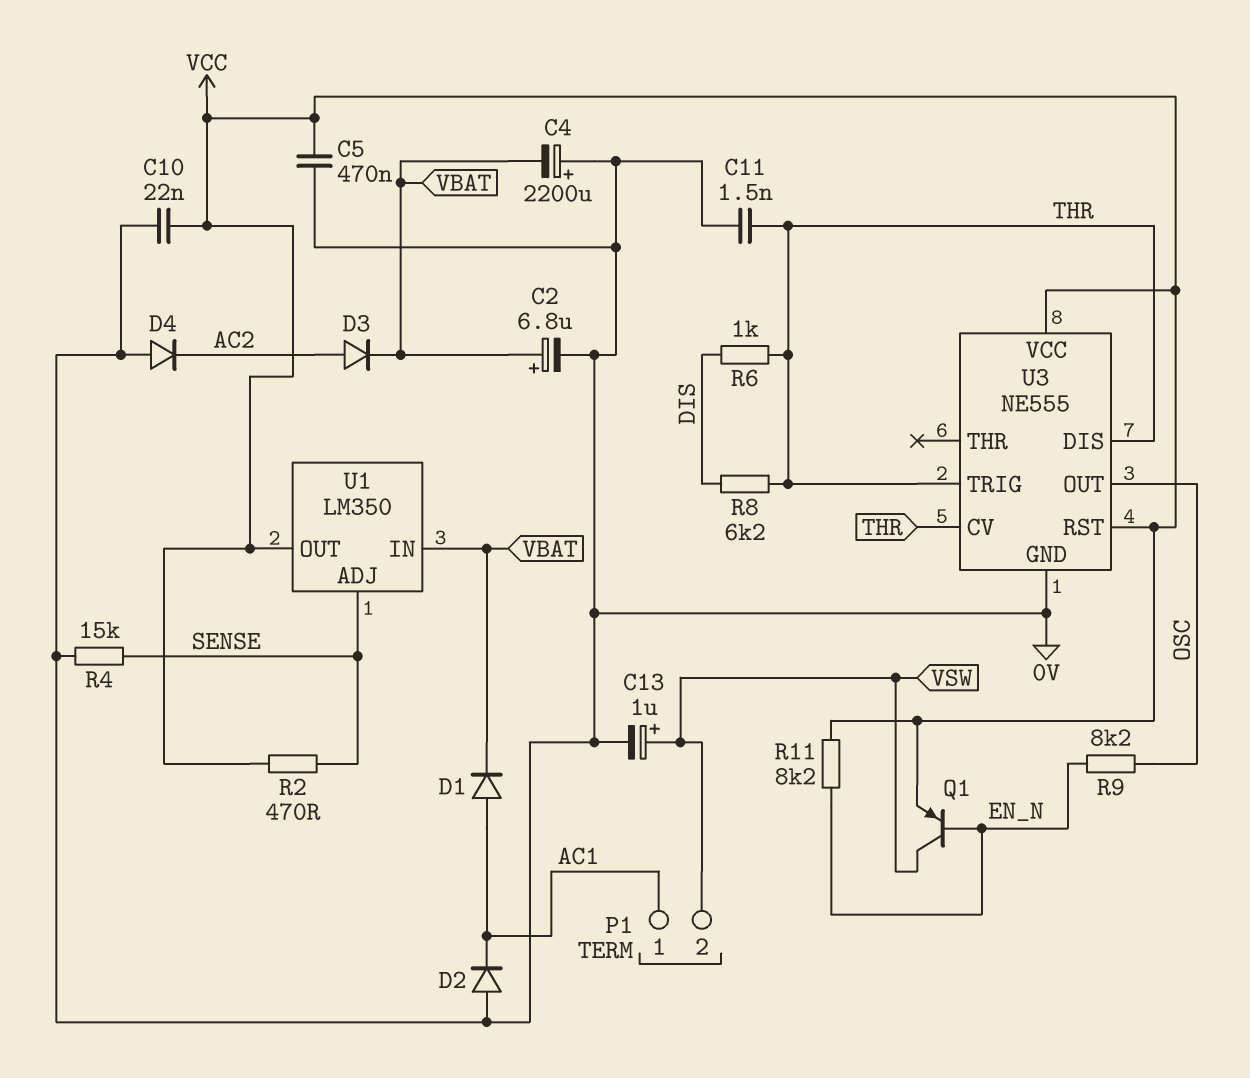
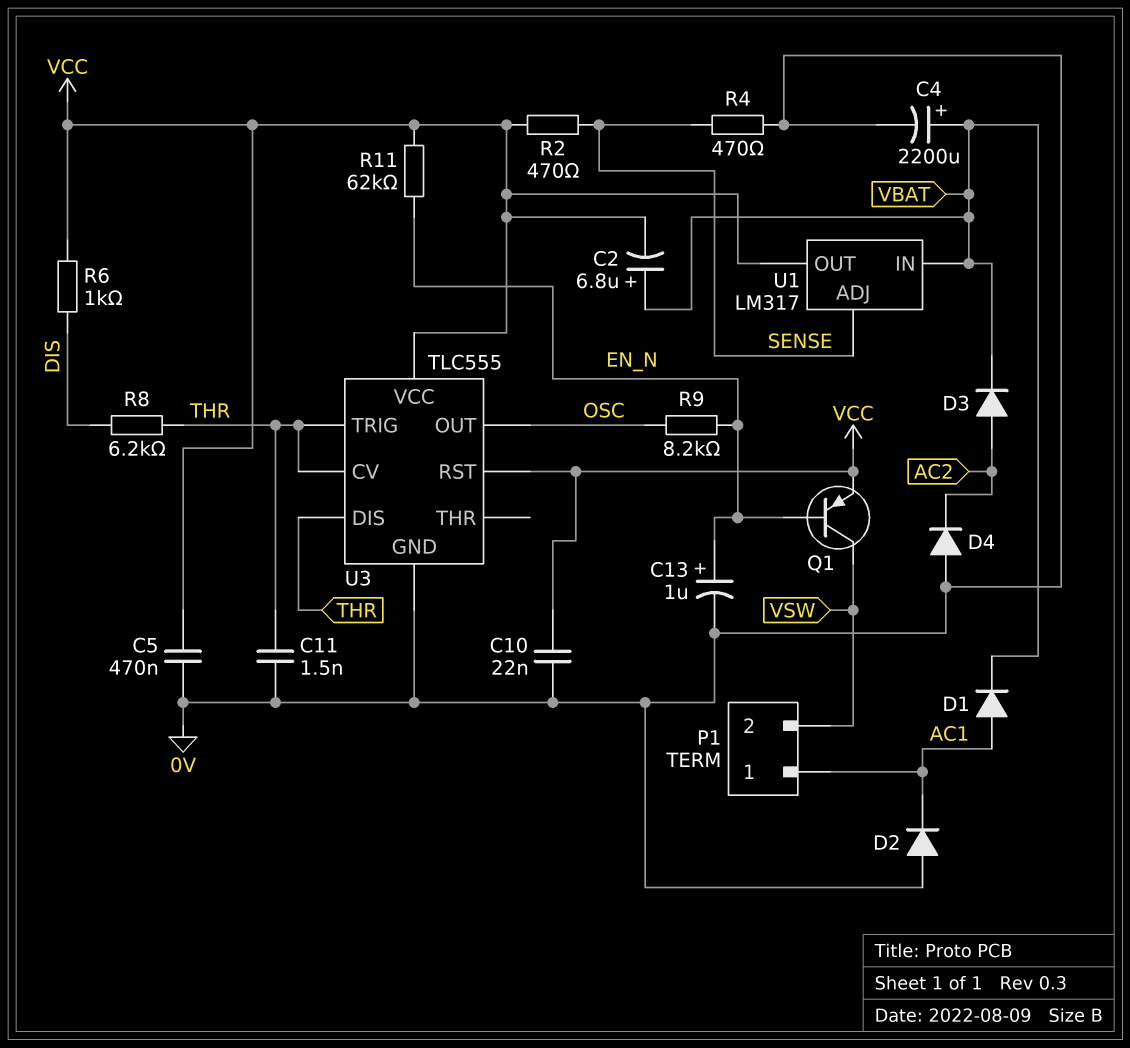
C2: 6.8uF (plus VBAT, minus 0V) -> 6.8uF (plus VBAT, minus VCC)
C4: 2200uF (plus 0V, minus VBAT) -> 2200uF (plus VBAT, minus 0V)
C13: 1uF (plus VSW, minus 0V) -> 1uF (plus EN_N, minus 0V)
R4: 15k (0V, SENSE) -> 470 (0V, SENSE)
R6: 1k (DIS, THR) -> 1k (DIS, VCC)
R11: 8.2k (EN_N, VCC) -> 62k (EN_N, VCC)
U1: LM350 -> LM317
U3: NE555 -> TLC555

